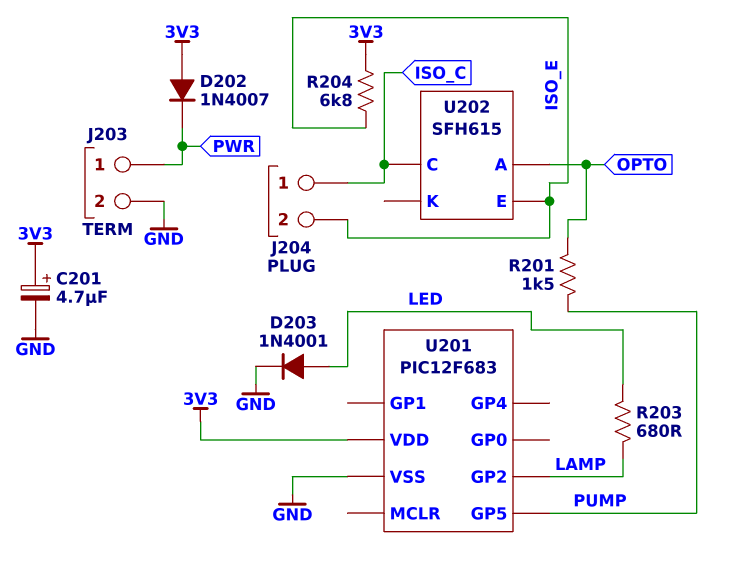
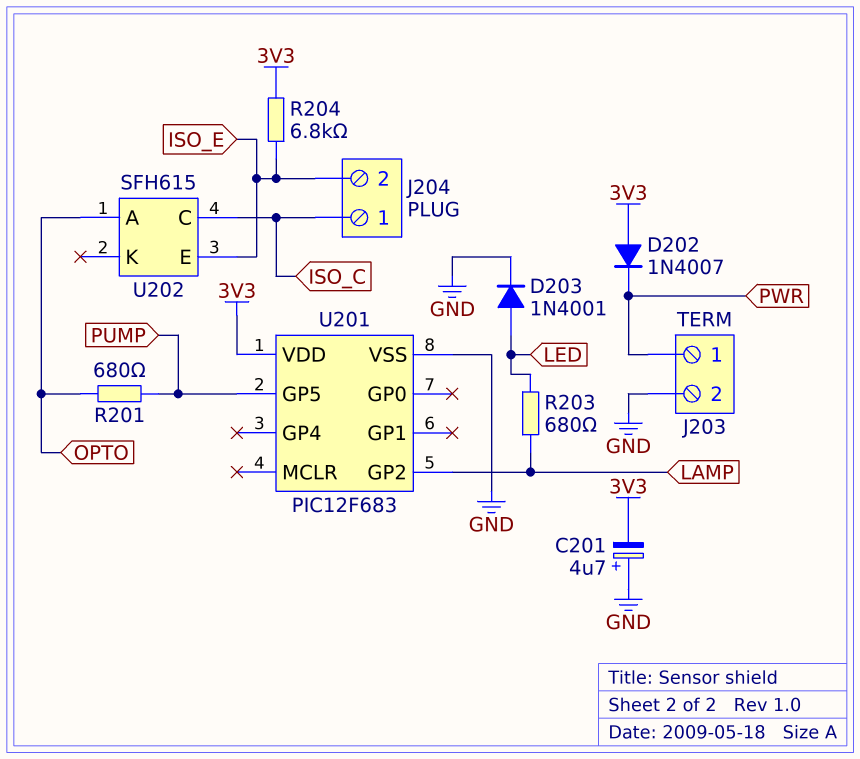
C201: 4.7uF (plus 3V3, minus GND) -> 4.7uF (plus GND, minus 3V3)
R201: 1.5k (OPTO, PUMP) -> 680 (OPTO, PUMP)

